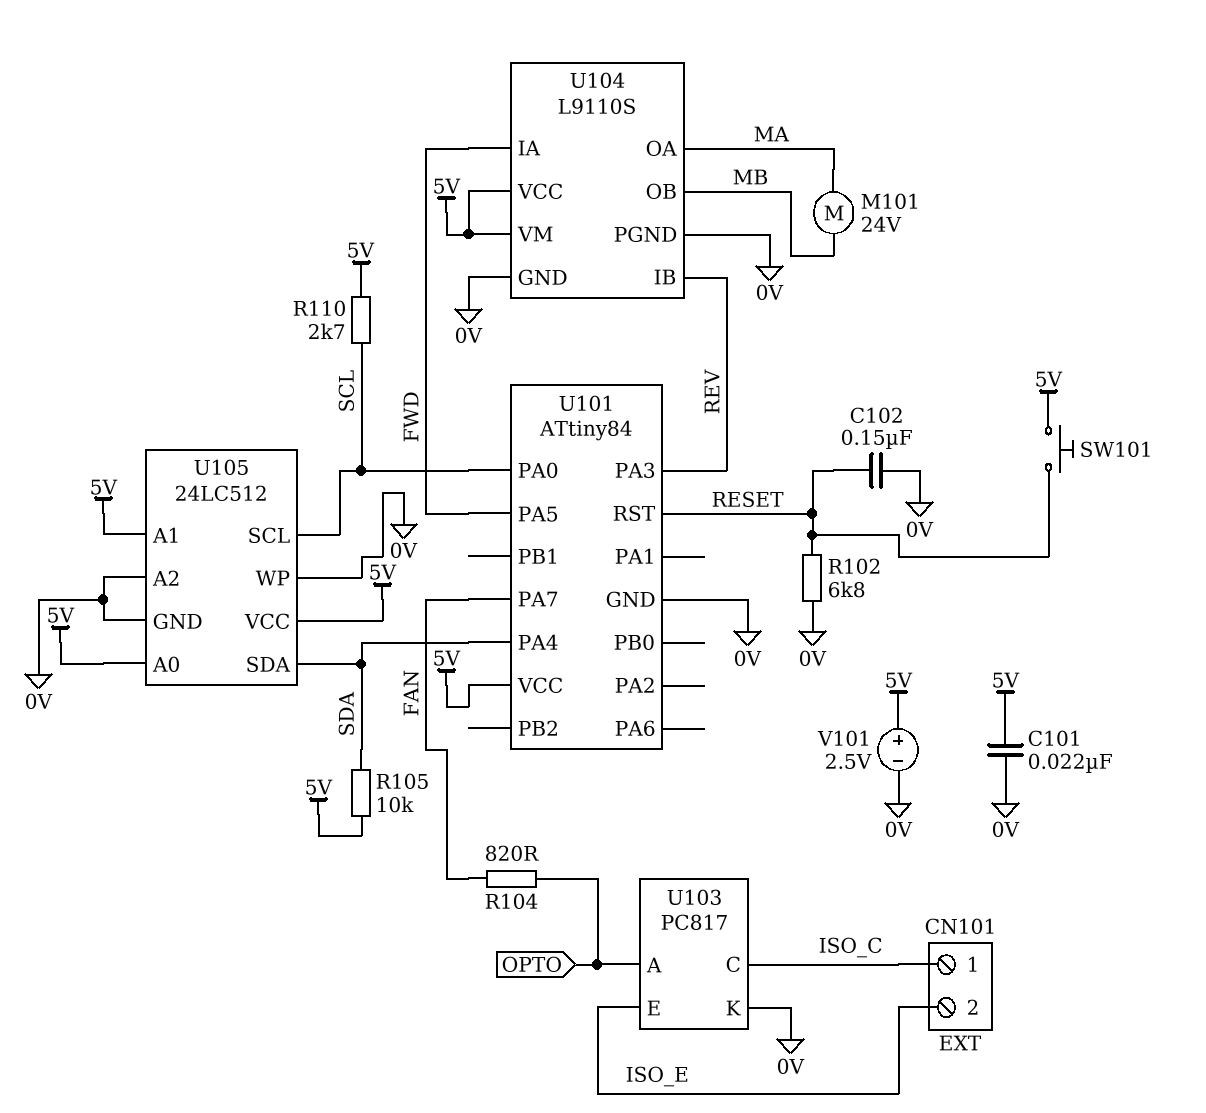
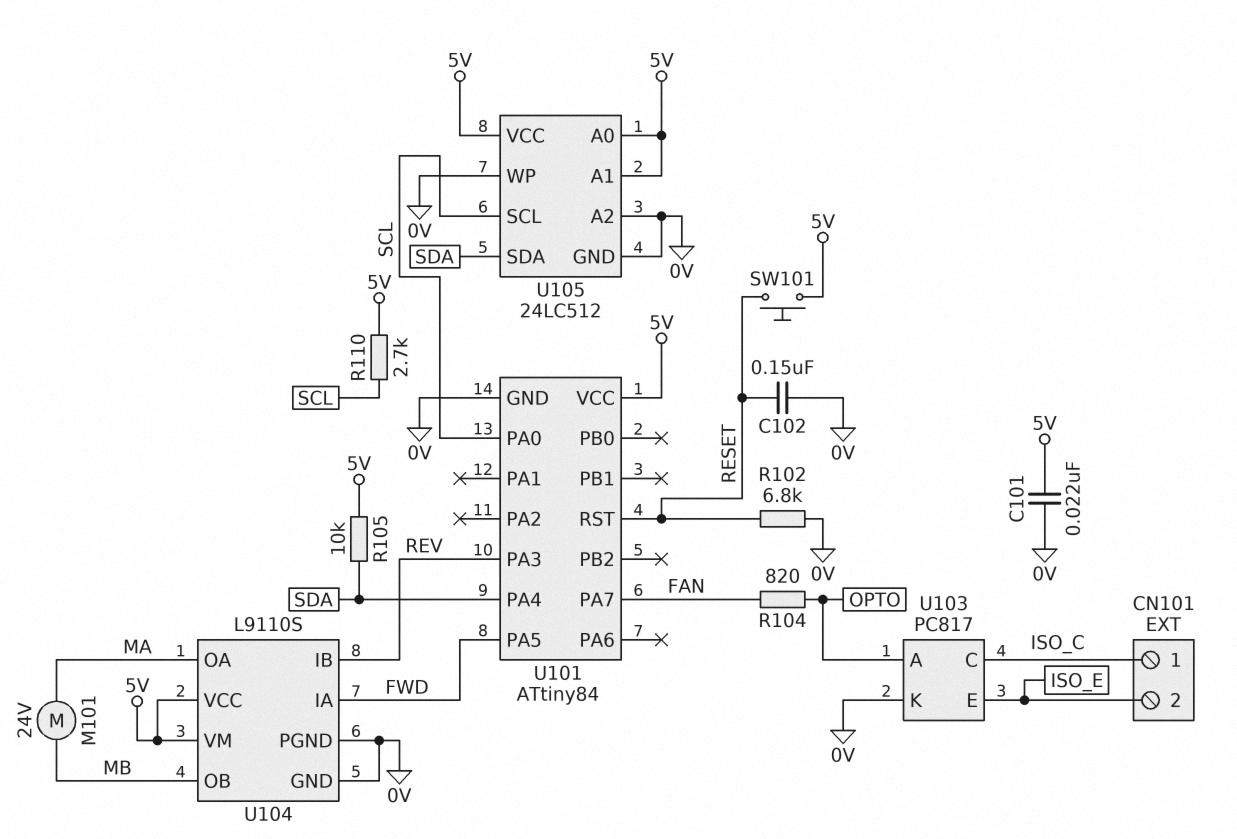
V101: 2.5V (plus 5V, minus 0V) -> none

